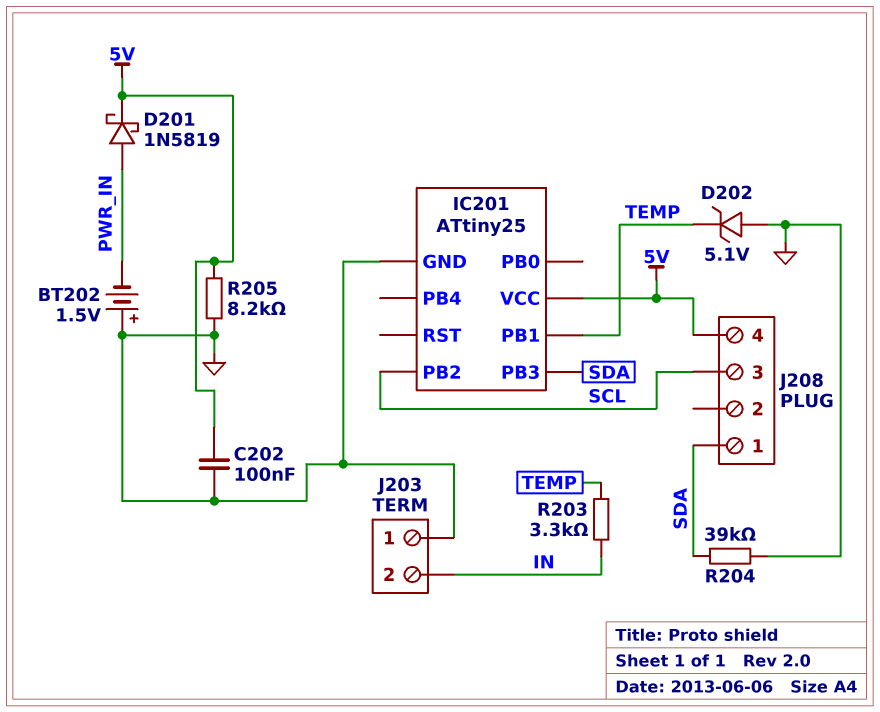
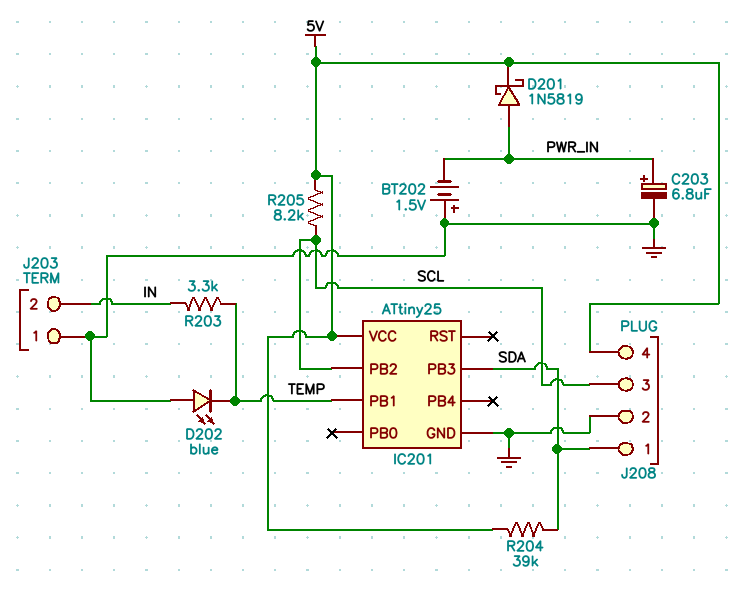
C202: 100nF (5V, GND) -> none
C203: none -> 6.8uF (plus PWR_IN, minus GND)
D202: zener 5.1V (A GND, K TEMP) -> LED blue (A GND, K TEMP)
J208 pin 2: none -> GND
R204: 39k (GND, SDA) -> 39k (5V, SDA)
R205: 8.2k (5V, GND) -> 8.2k (5V, SCL)

